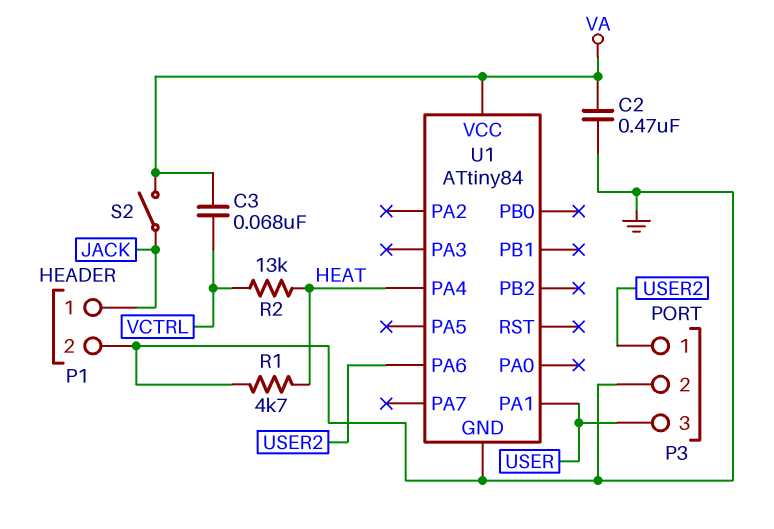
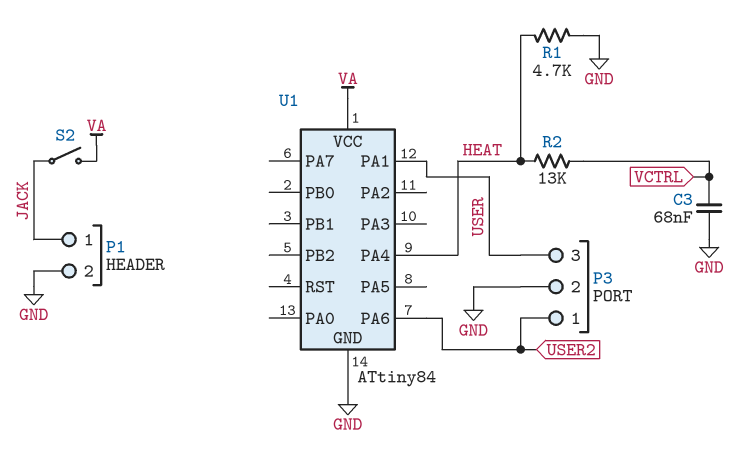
C2: 470nF (GND, VA) -> none
C3: 68nF (VA, VCTRL) -> 68nF (GND, VCTRL)

